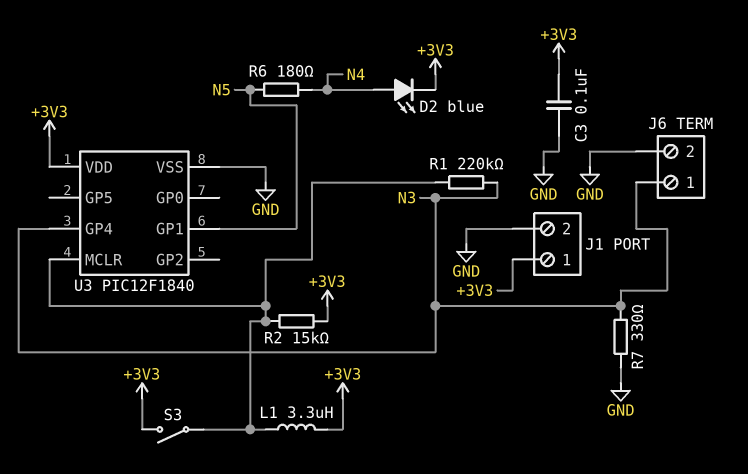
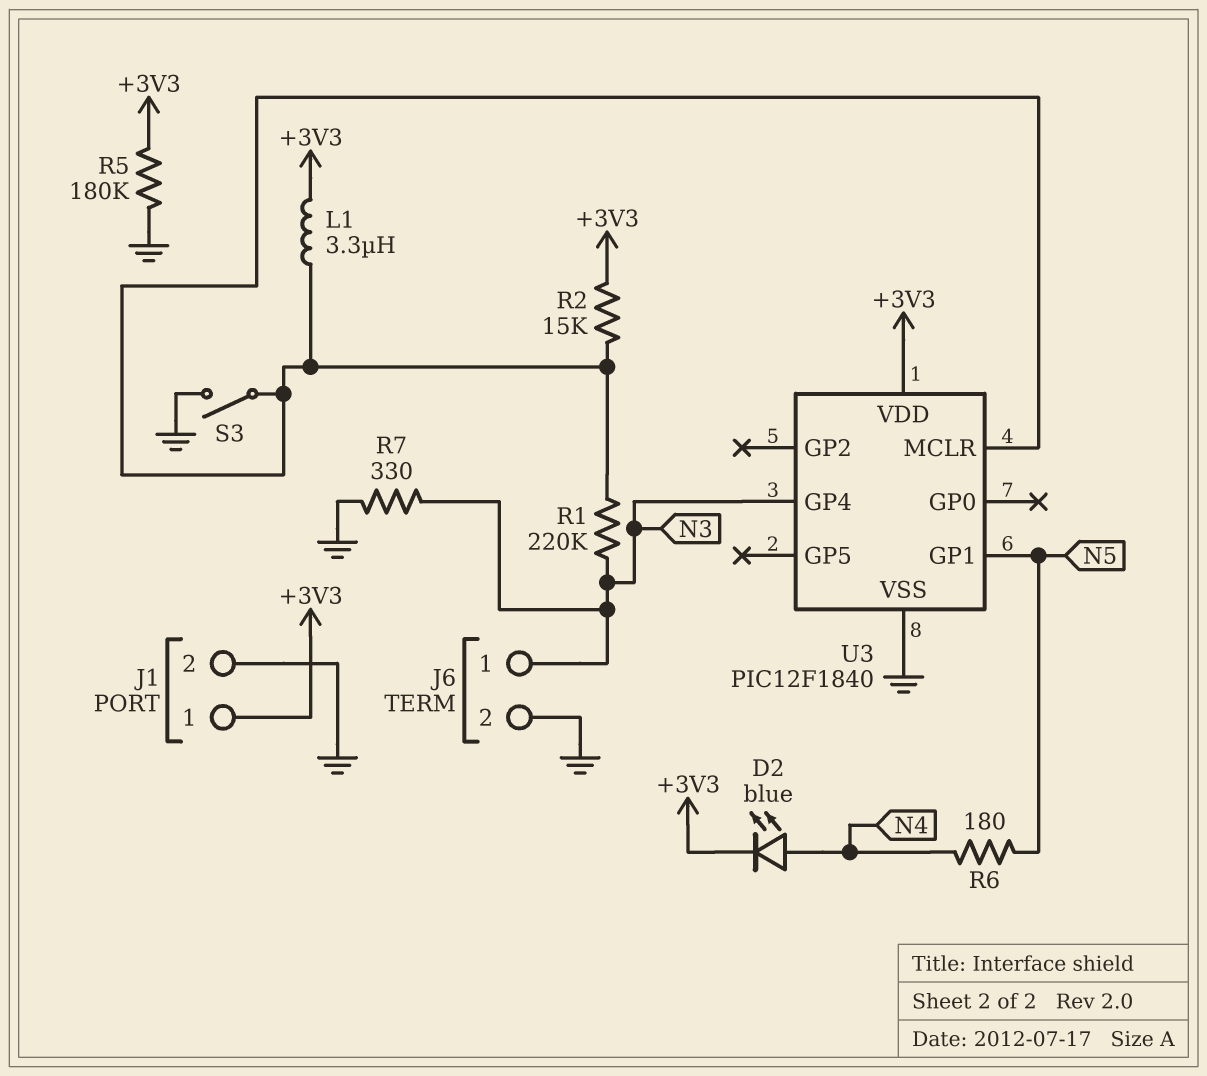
C3: 100nF (+3V3, GND) -> none
R5: none -> 180k (+3V3, GND)
S3: switch (+3V3, U3/MCLR) -> switch (GND, U3/MCLR)

